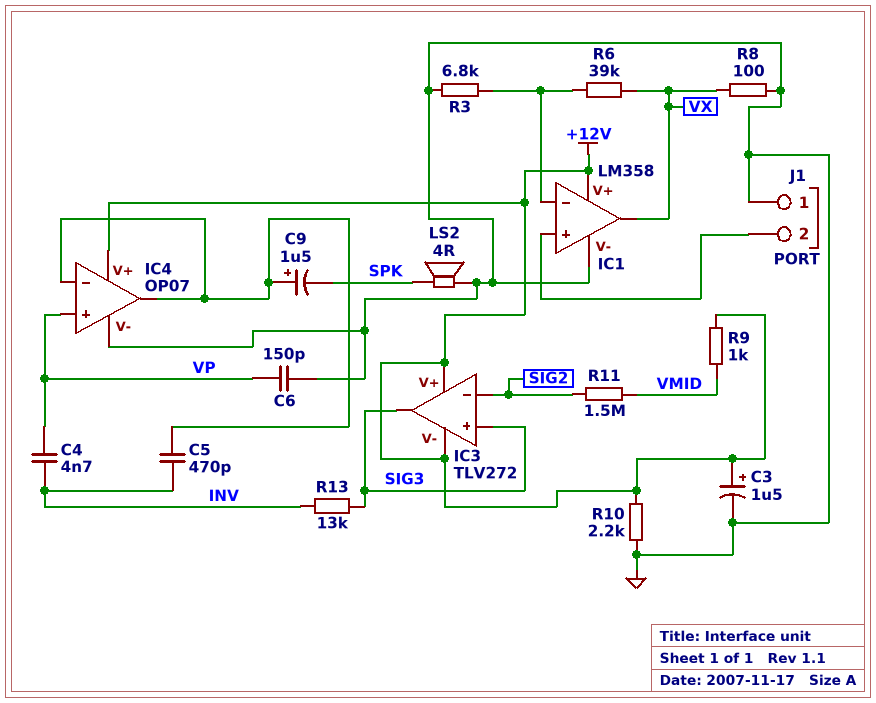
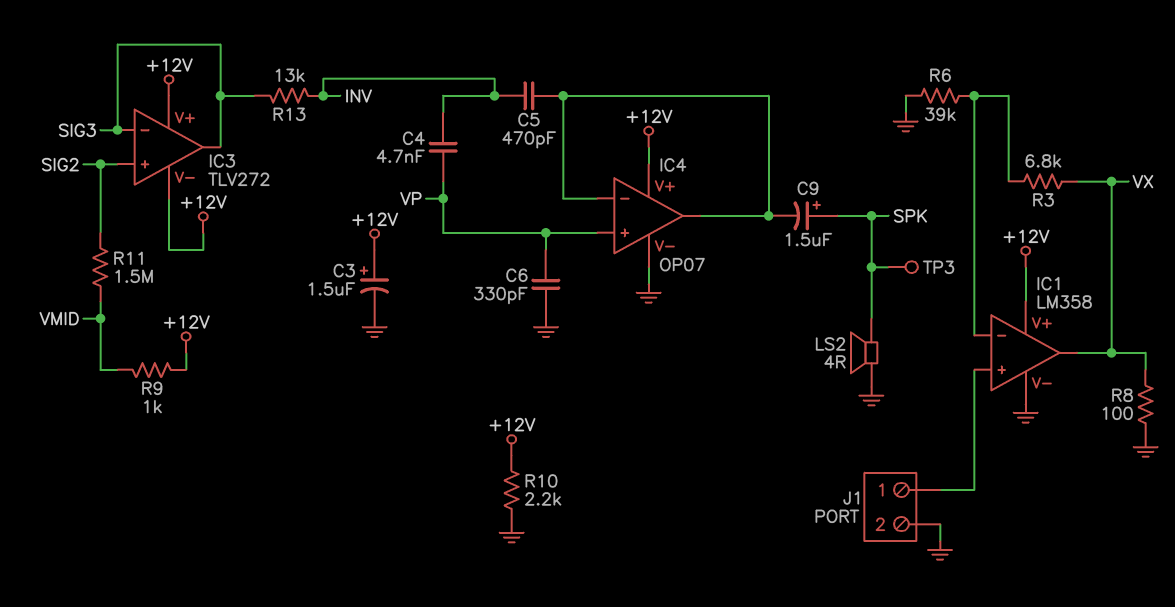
C6: 150pF (GND, VP) -> 330pF (GND, VP)
C9: 1.5uF (plus IC4/in-, minus SPK) -> 1.5uF (plus SPK, minus IC4/in-)
IC3 pin in+: SIG3 -> SIG2
IC3 pin in-: SIG2 -> SIG3
J1 pin 1: GND -> IC1/in+
J1 pin 2: IC1/in+ -> GND
R3: 6.8k (GND, IC1/in-) -> 6.8k (IC1/in-, VX)
R6: 39k (IC1/in-, VX) -> 39k (GND, IC1/in-)
TP3: none -> test point (SPK)

